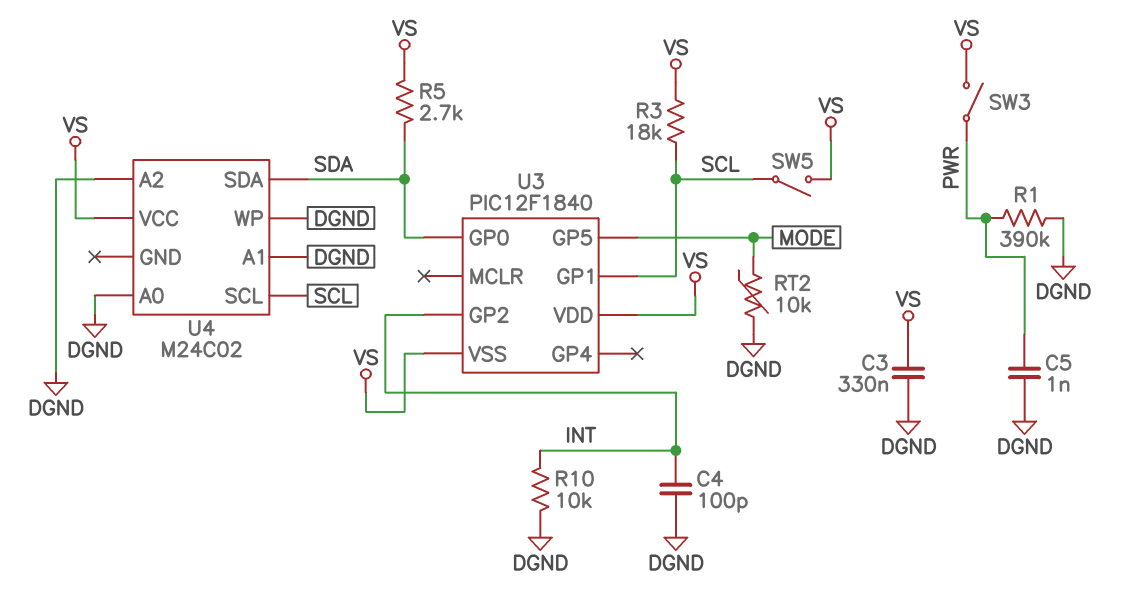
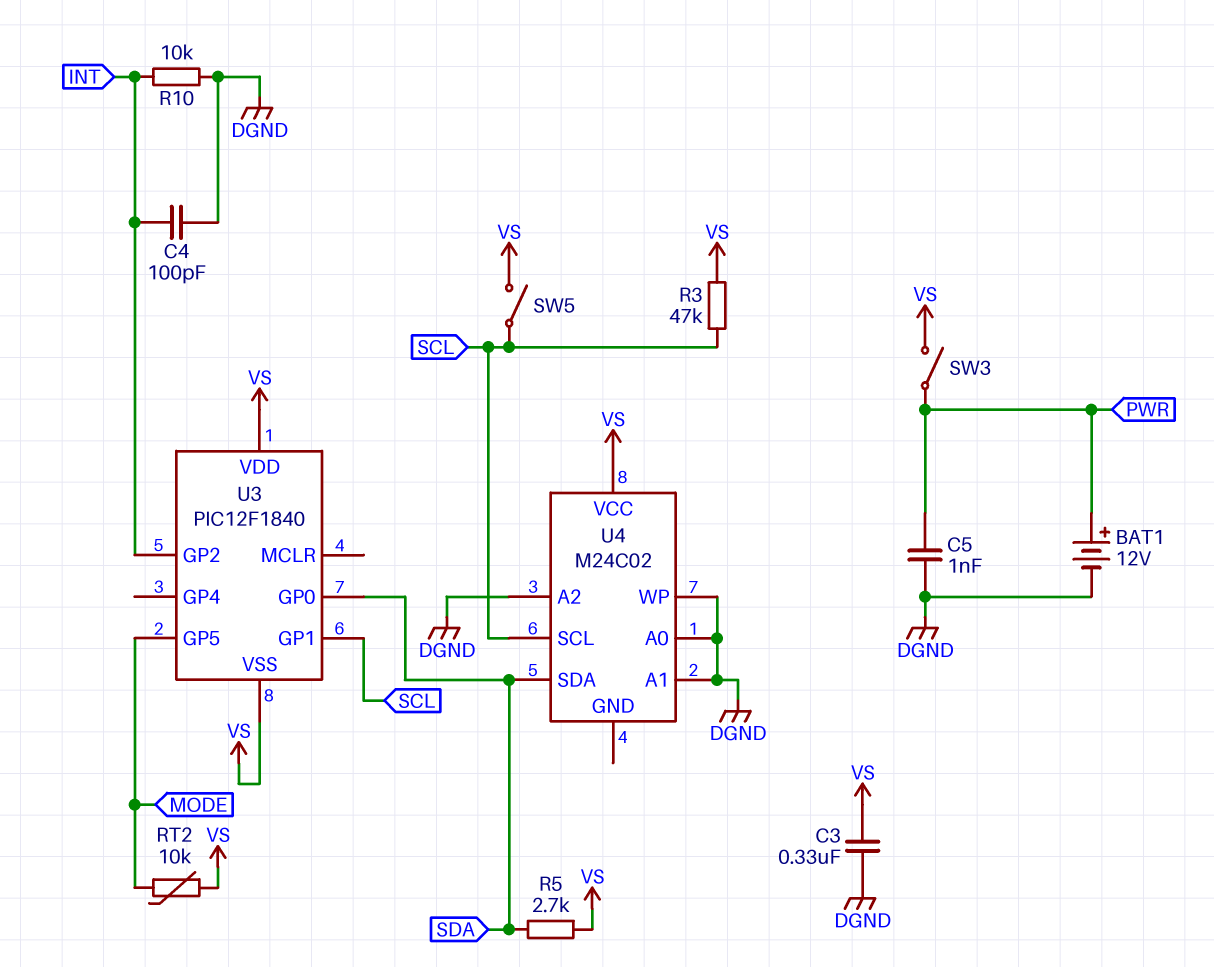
BAT1: none -> 12V (plus PWR, minus DGND)
R1: 390k (DGND, PWR) -> none
R3: 18k (SCL, VS) -> 47k (SCL, VS)
RT2: 10k (DGND, MODE) -> 10k (MODE, VS)

